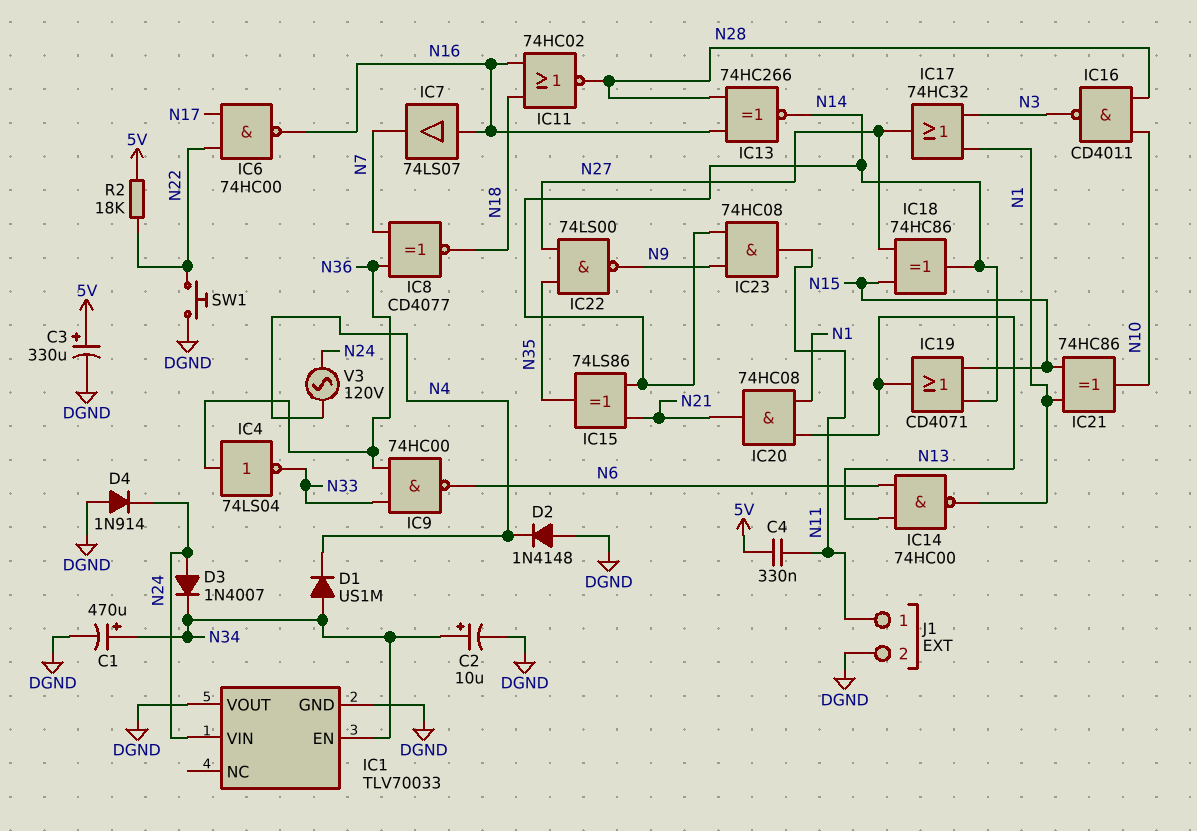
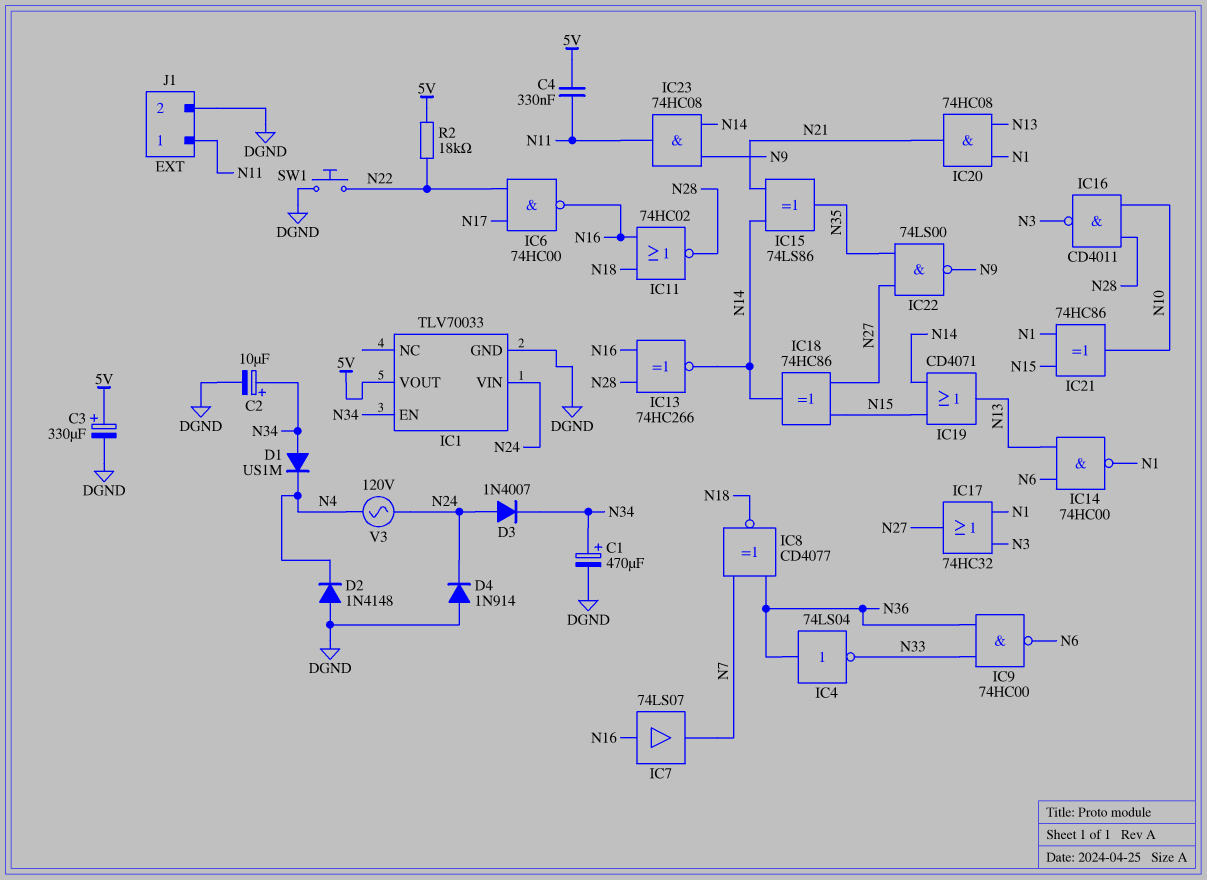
IC1 pin VOUT: DGND -> 5V

